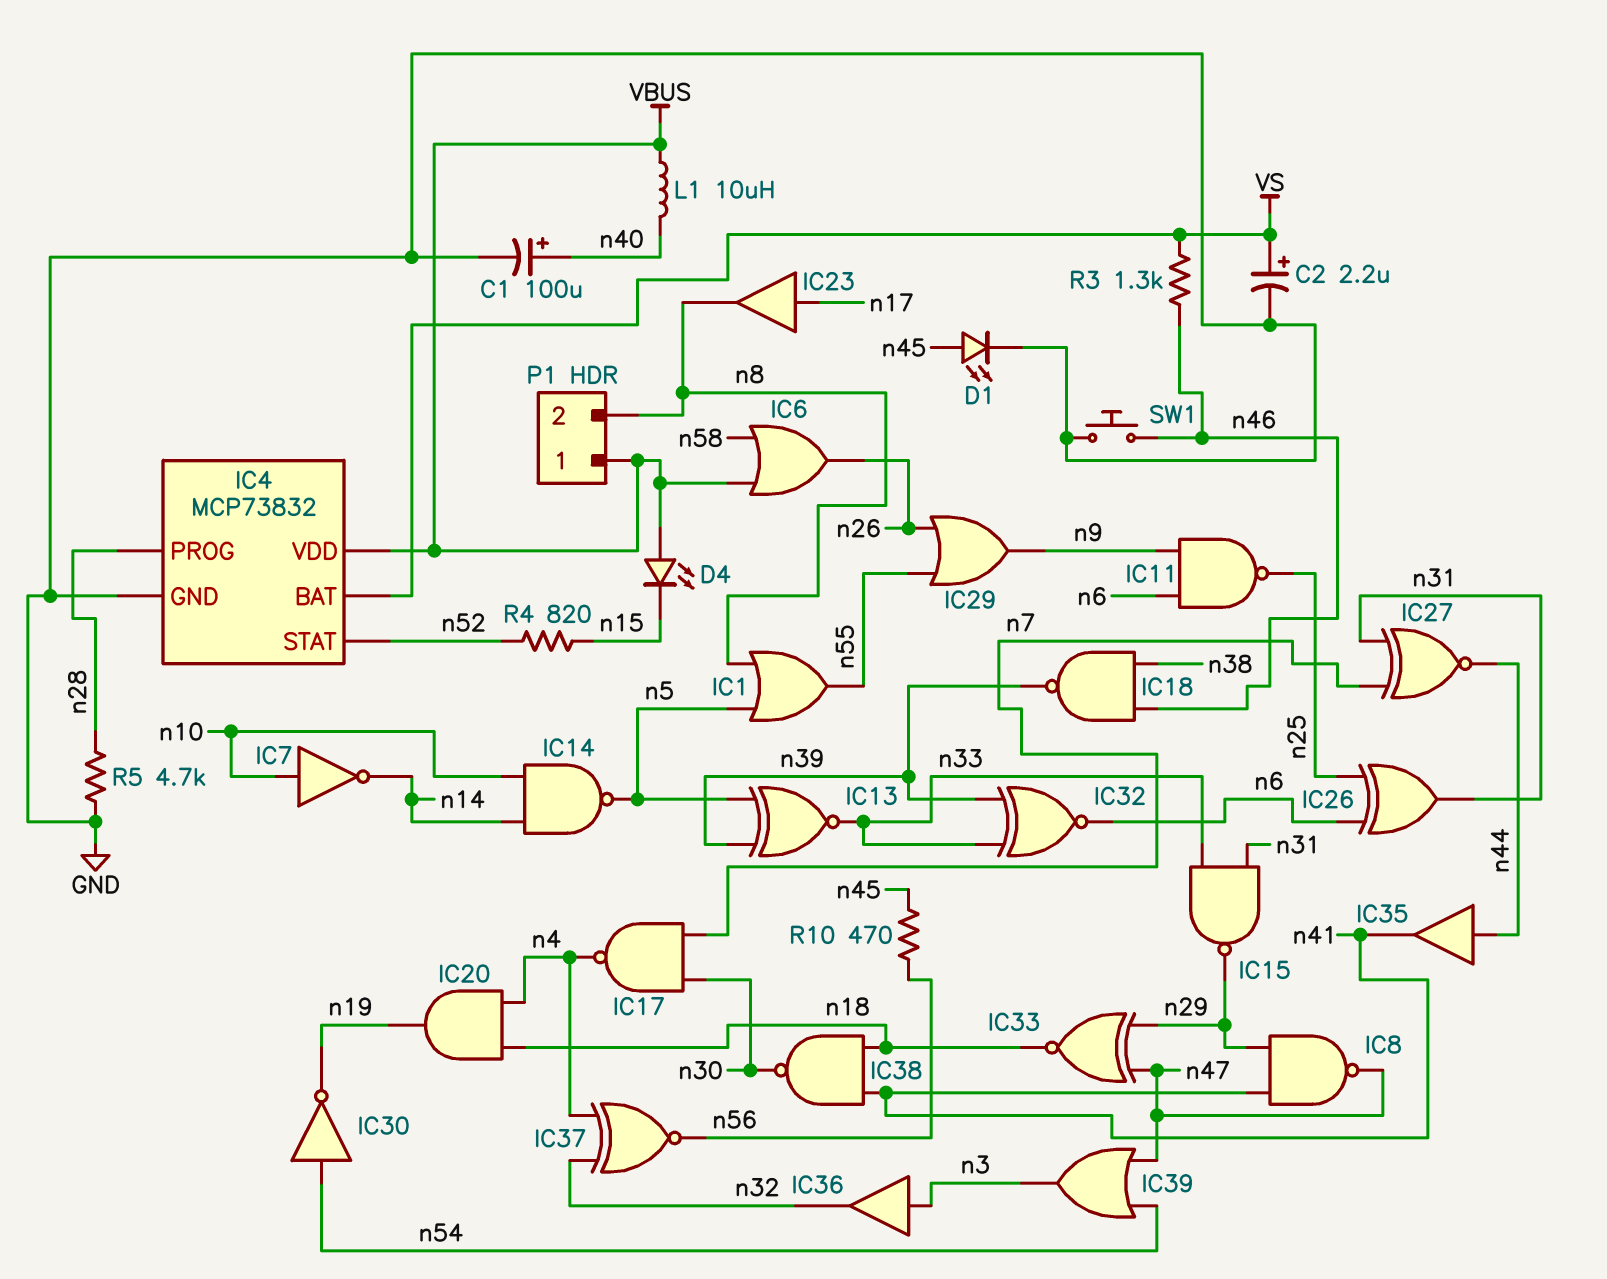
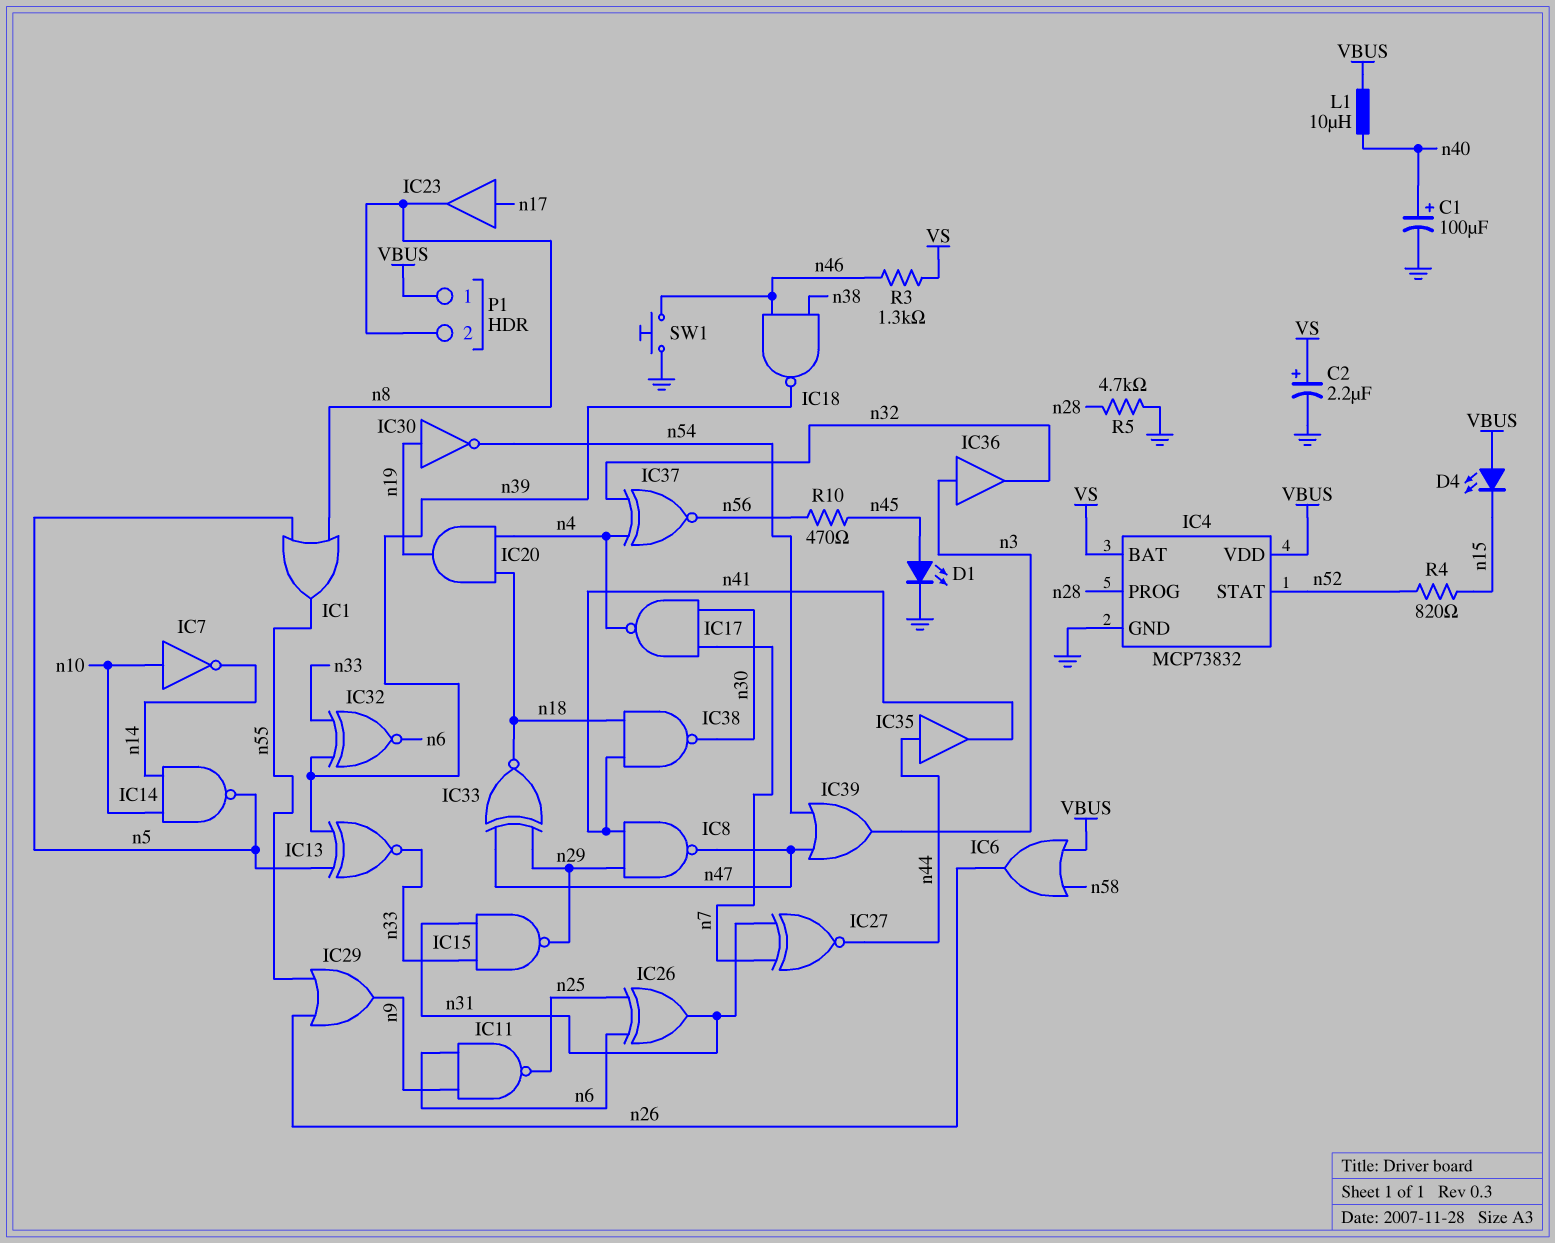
IC30: NOT (in n54, out n19) -> NOT (in n19, out n54)

